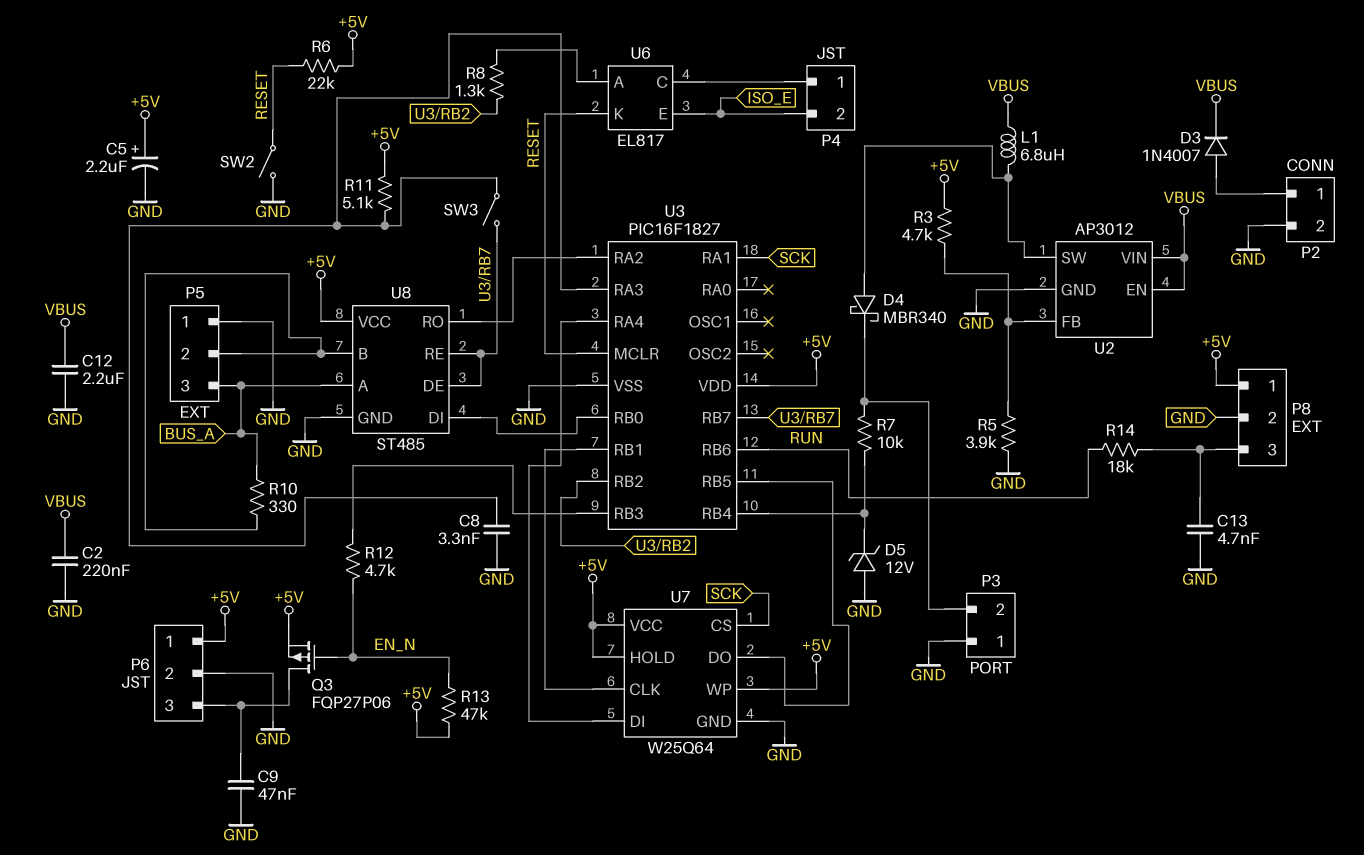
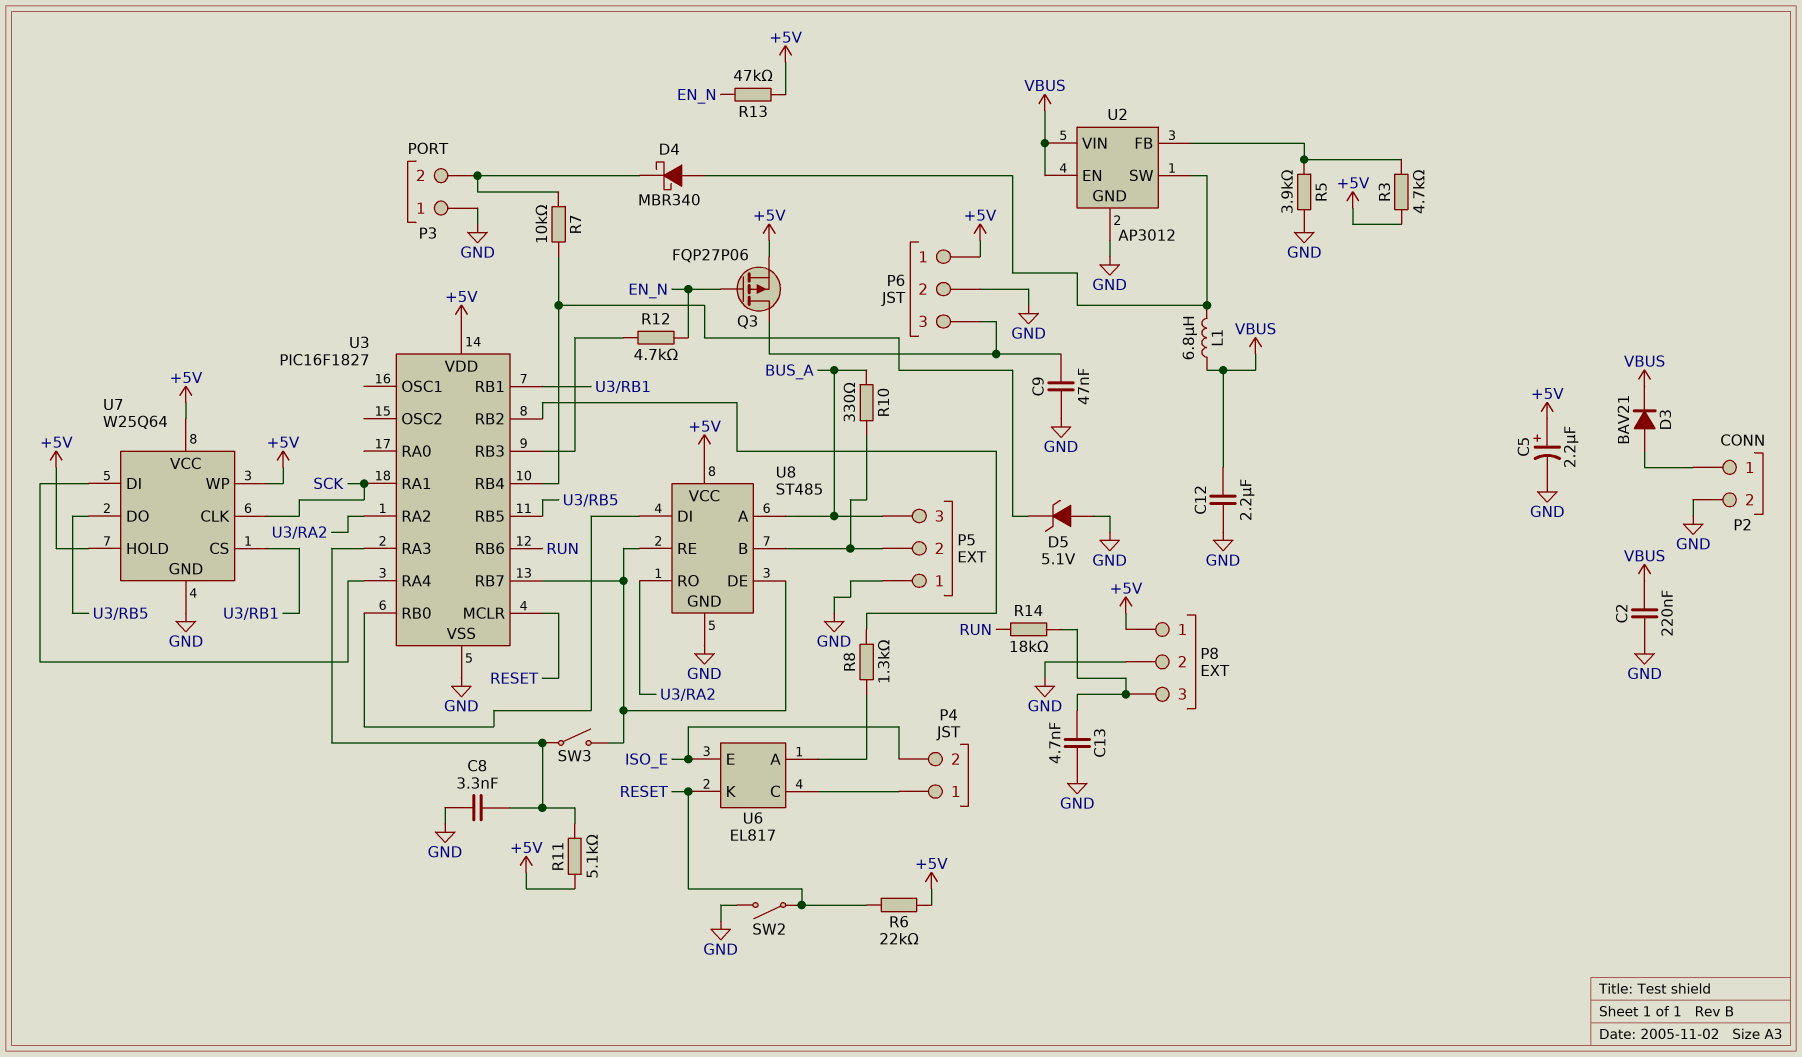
D3: diode 1N4007 (A P2/1, K VBUS) -> diode BAV21 (A P2/1, K VBUS)
D5: zener 12V (A GND, K U3/RB4) -> zener 5.1V (A GND, K U3/RB4)
U7 pin CLK: U3/RB1 -> SCK
U7 pin CS: SCK -> U3/RB1

